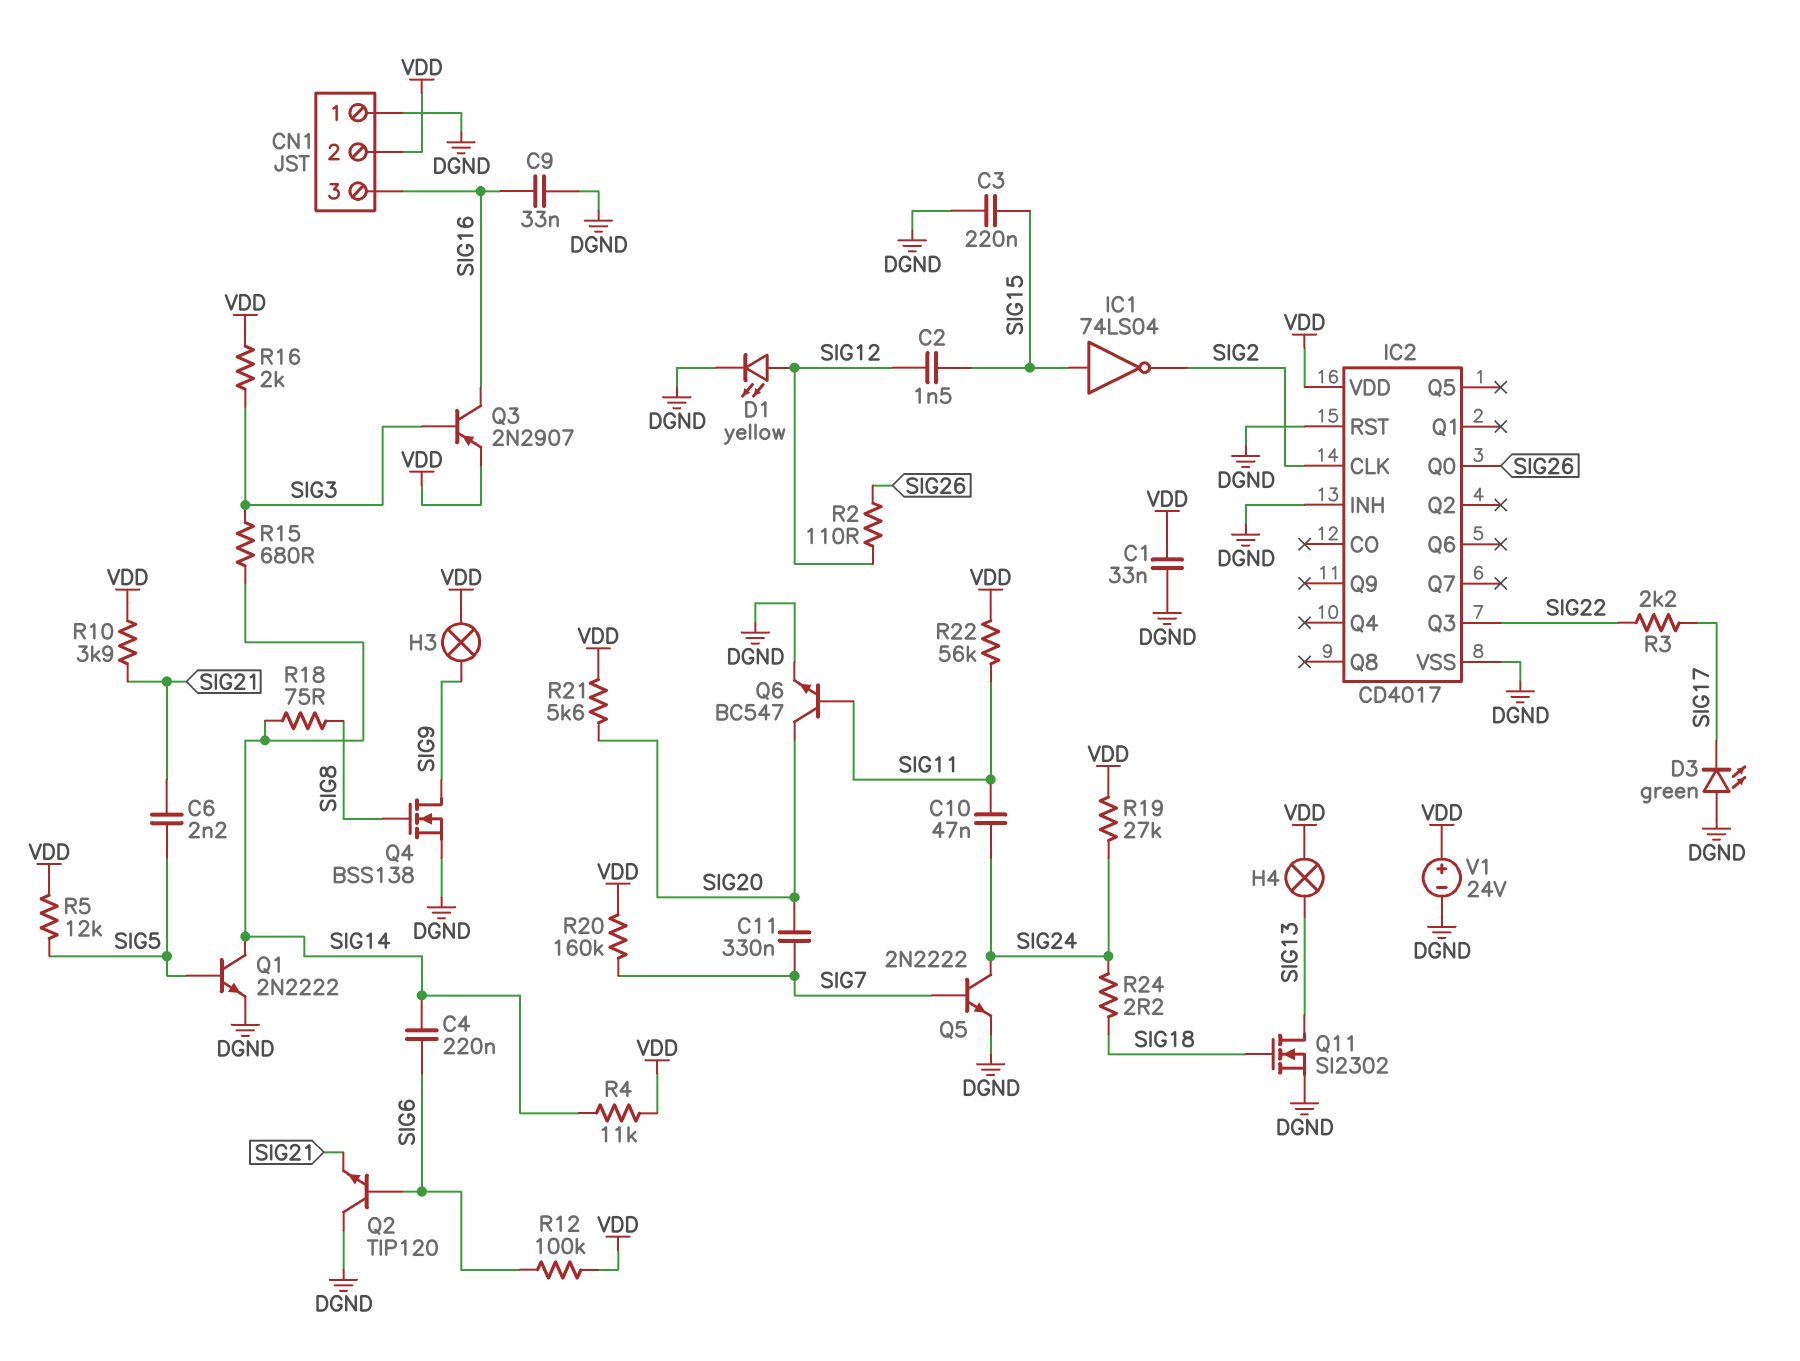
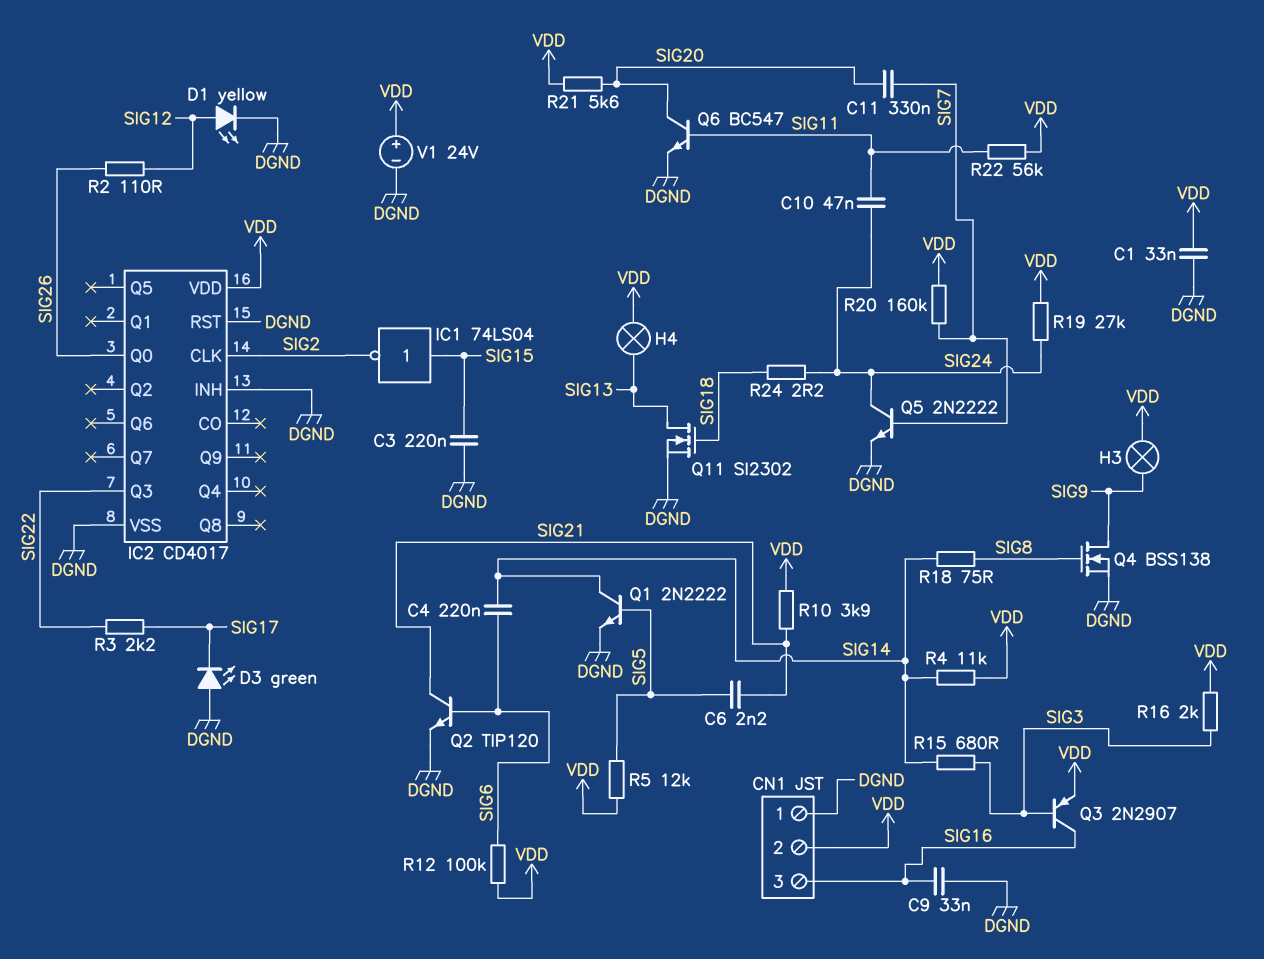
C2: 1.5nF (SIG12, SIG15) -> none
Q2: NPN TIP120 (B SIG6, C DGND, E SIG21) -> NPN TIP120 (B SIG6, C SIG21, E DGND)

